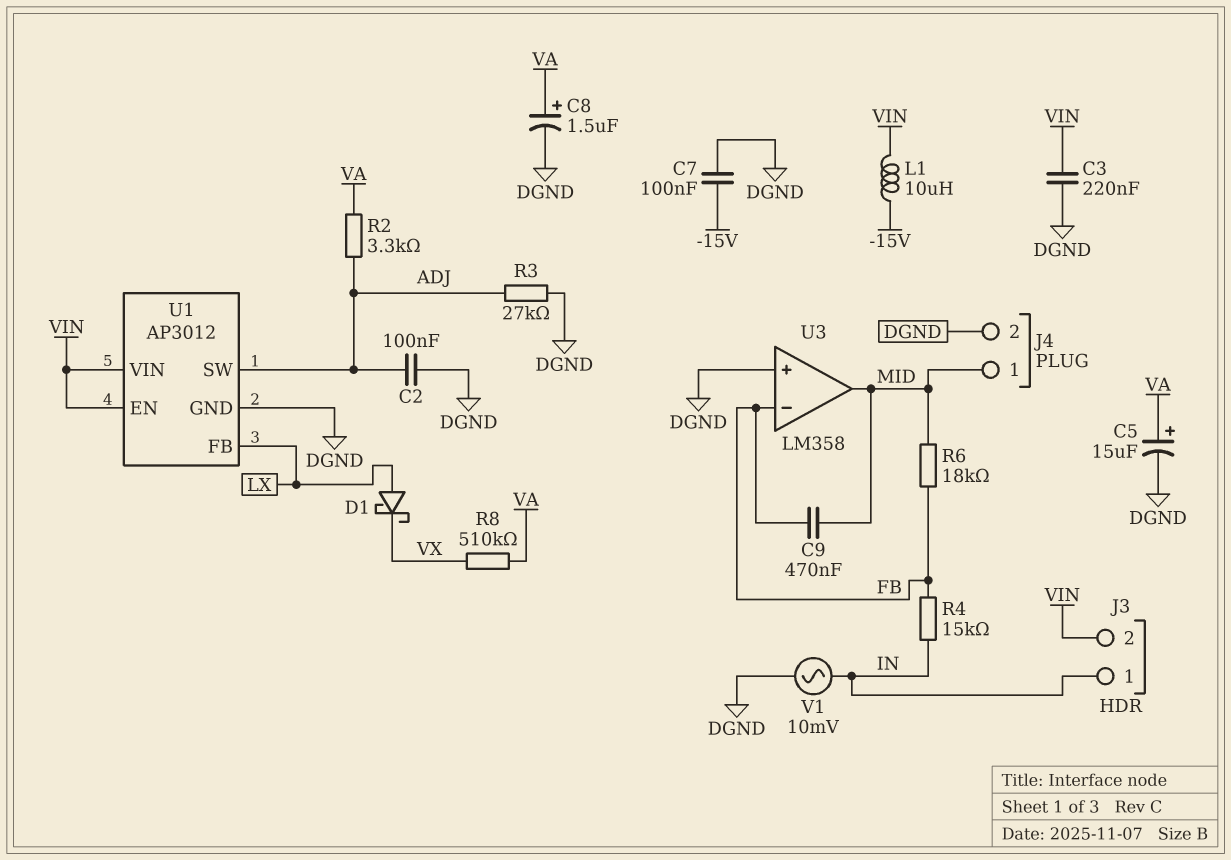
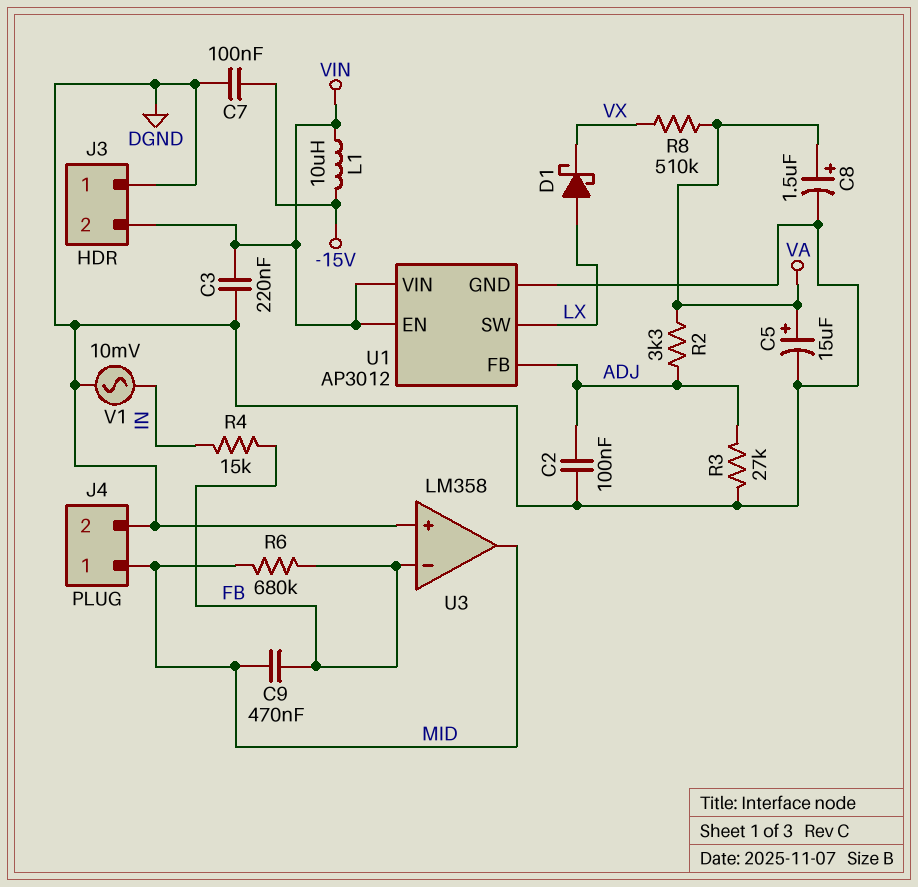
J3 pin 1: IN -> DGND
R6: 18k (FB, MID) -> 680k (FB, MID)
U1 pin FB: LX -> ADJ
U1 pin SW: ADJ -> LX

